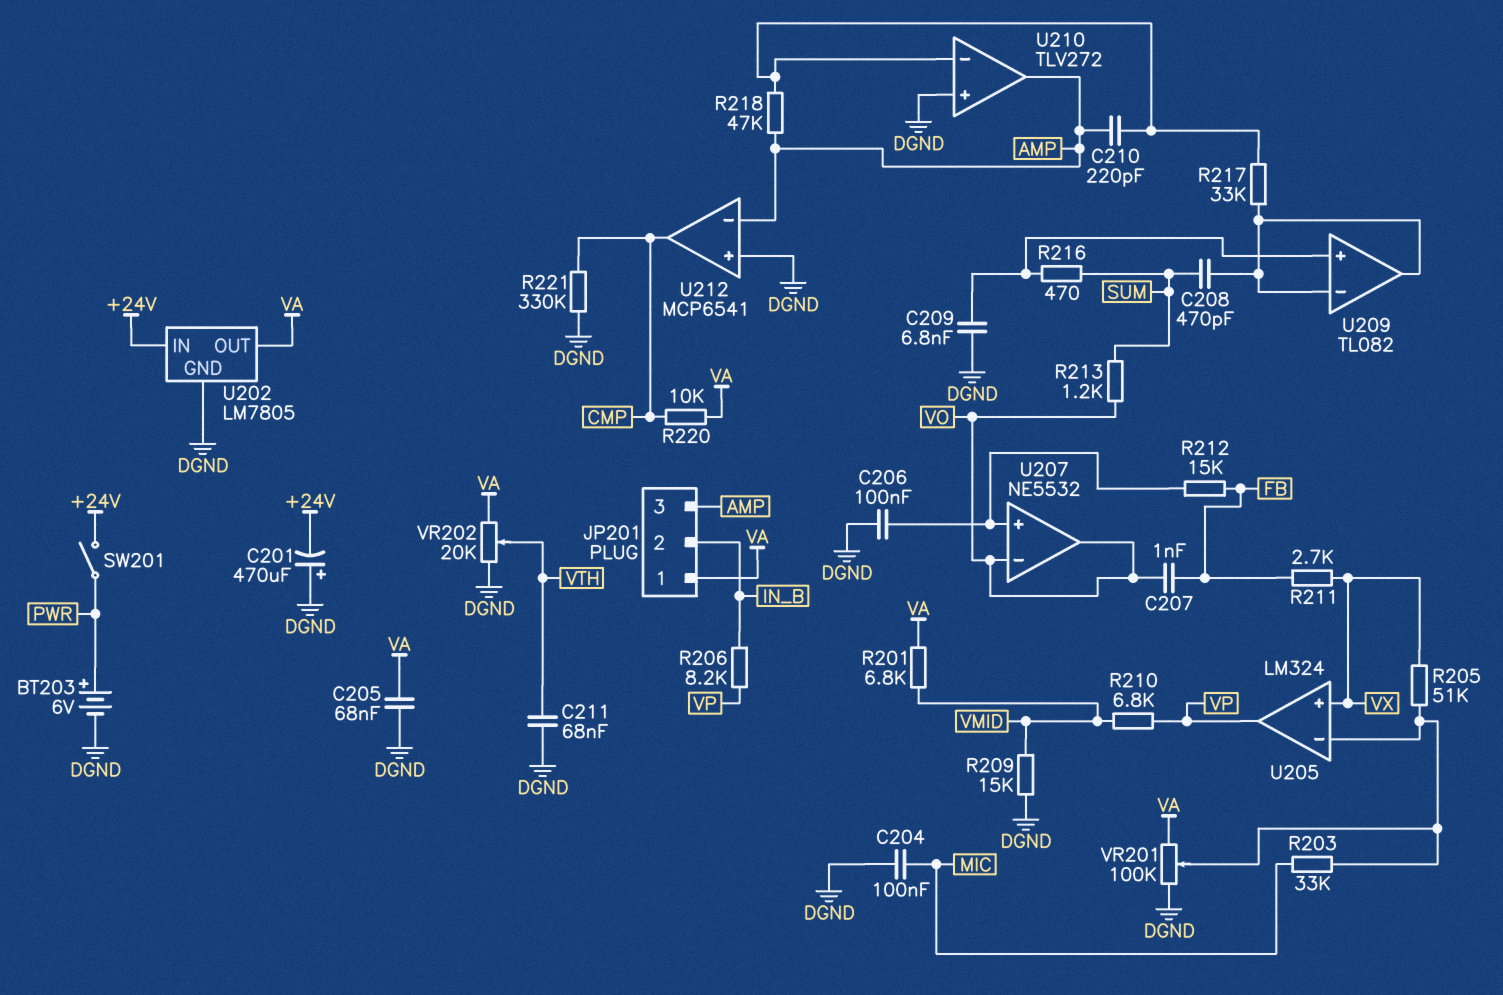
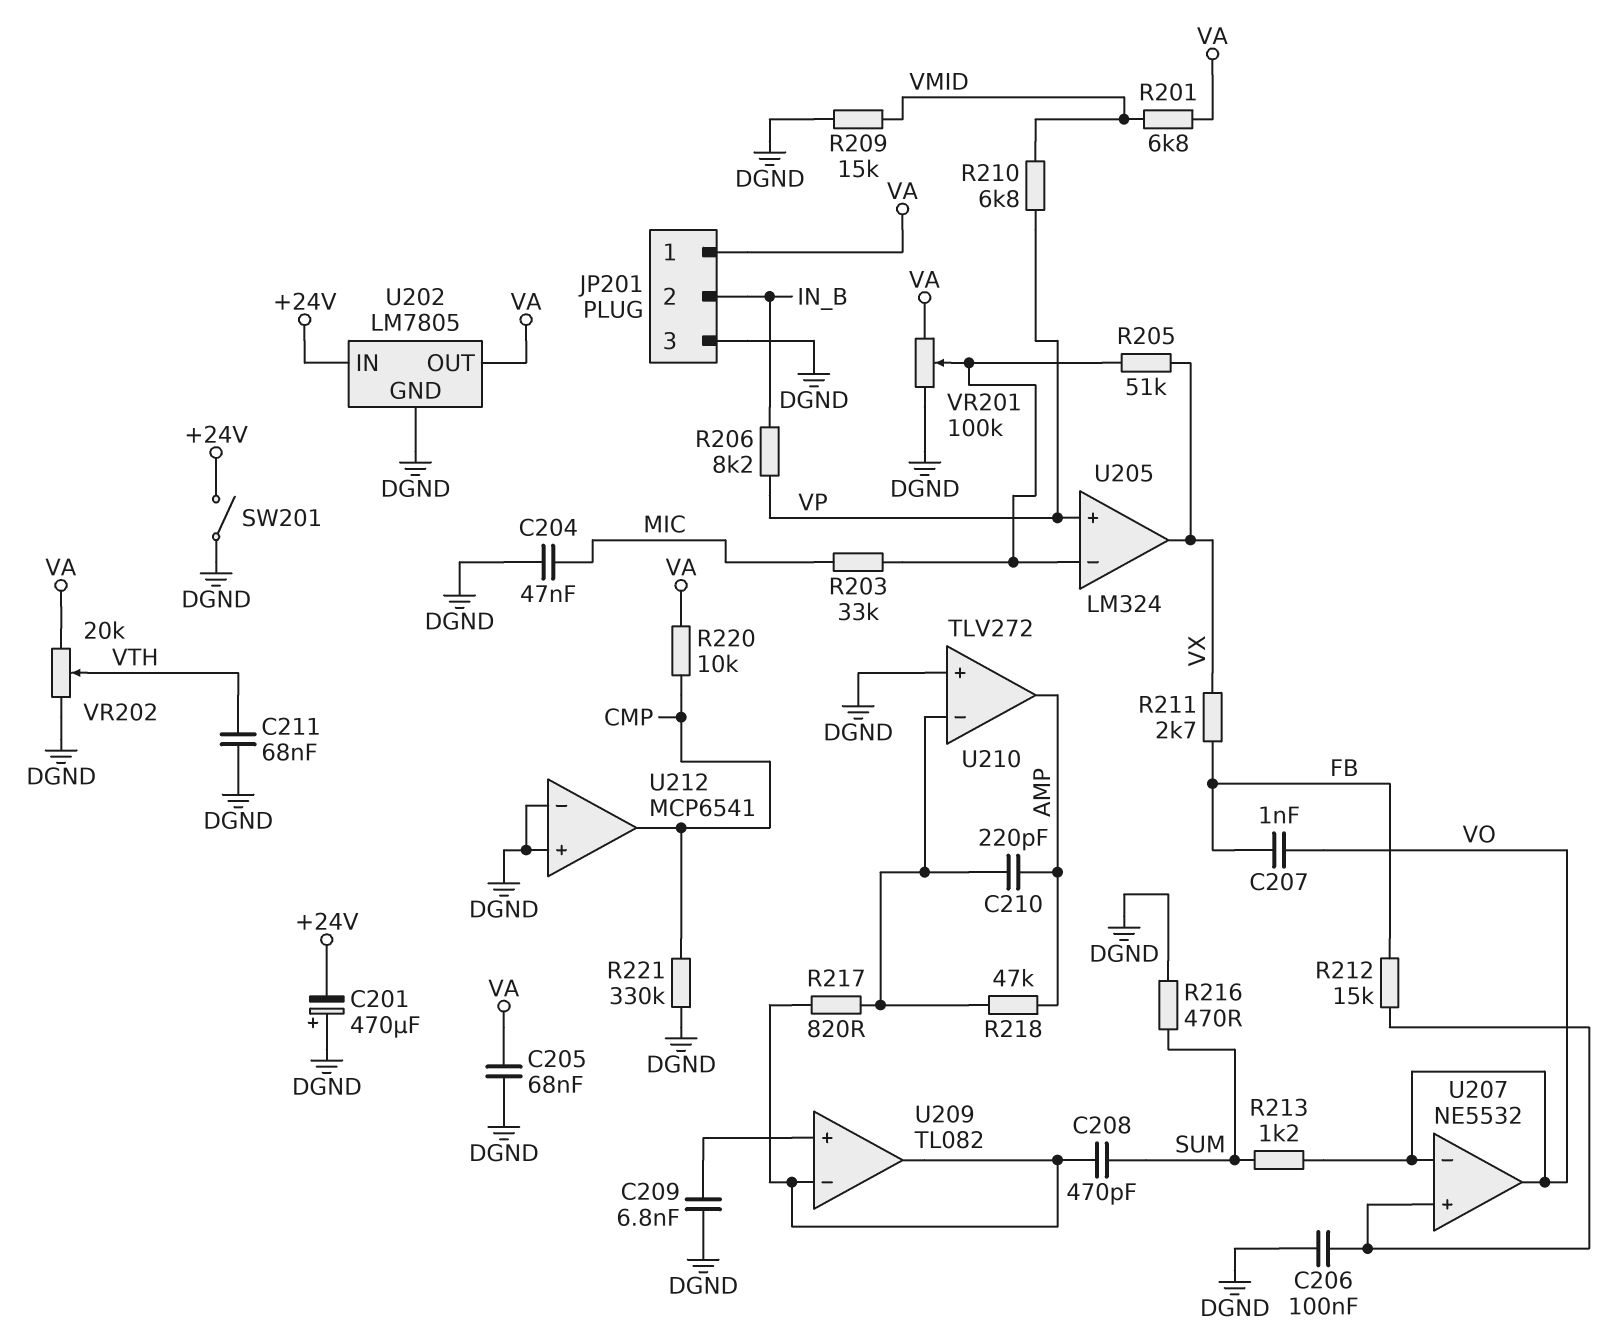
BT203: 6V (plus PWR, minus DGND) -> none
C204: 100nF (DGND, MIC) -> 47nF (DGND, MIC)
JP201 pin 3: AMP -> DGND
R216: 470 (SUM, U209/in+) -> 470 (DGND, SUM)
R217: 33k (U209/in-, U210/in-) -> 820 (U209/in-, U210/in-)
SW201: switch (+24V, PWR) -> switch (+24V, DGND)
U205 pin in+: VX -> VP
U205 pin out: VP -> VX
U212 pin in-: AMP -> DGND

